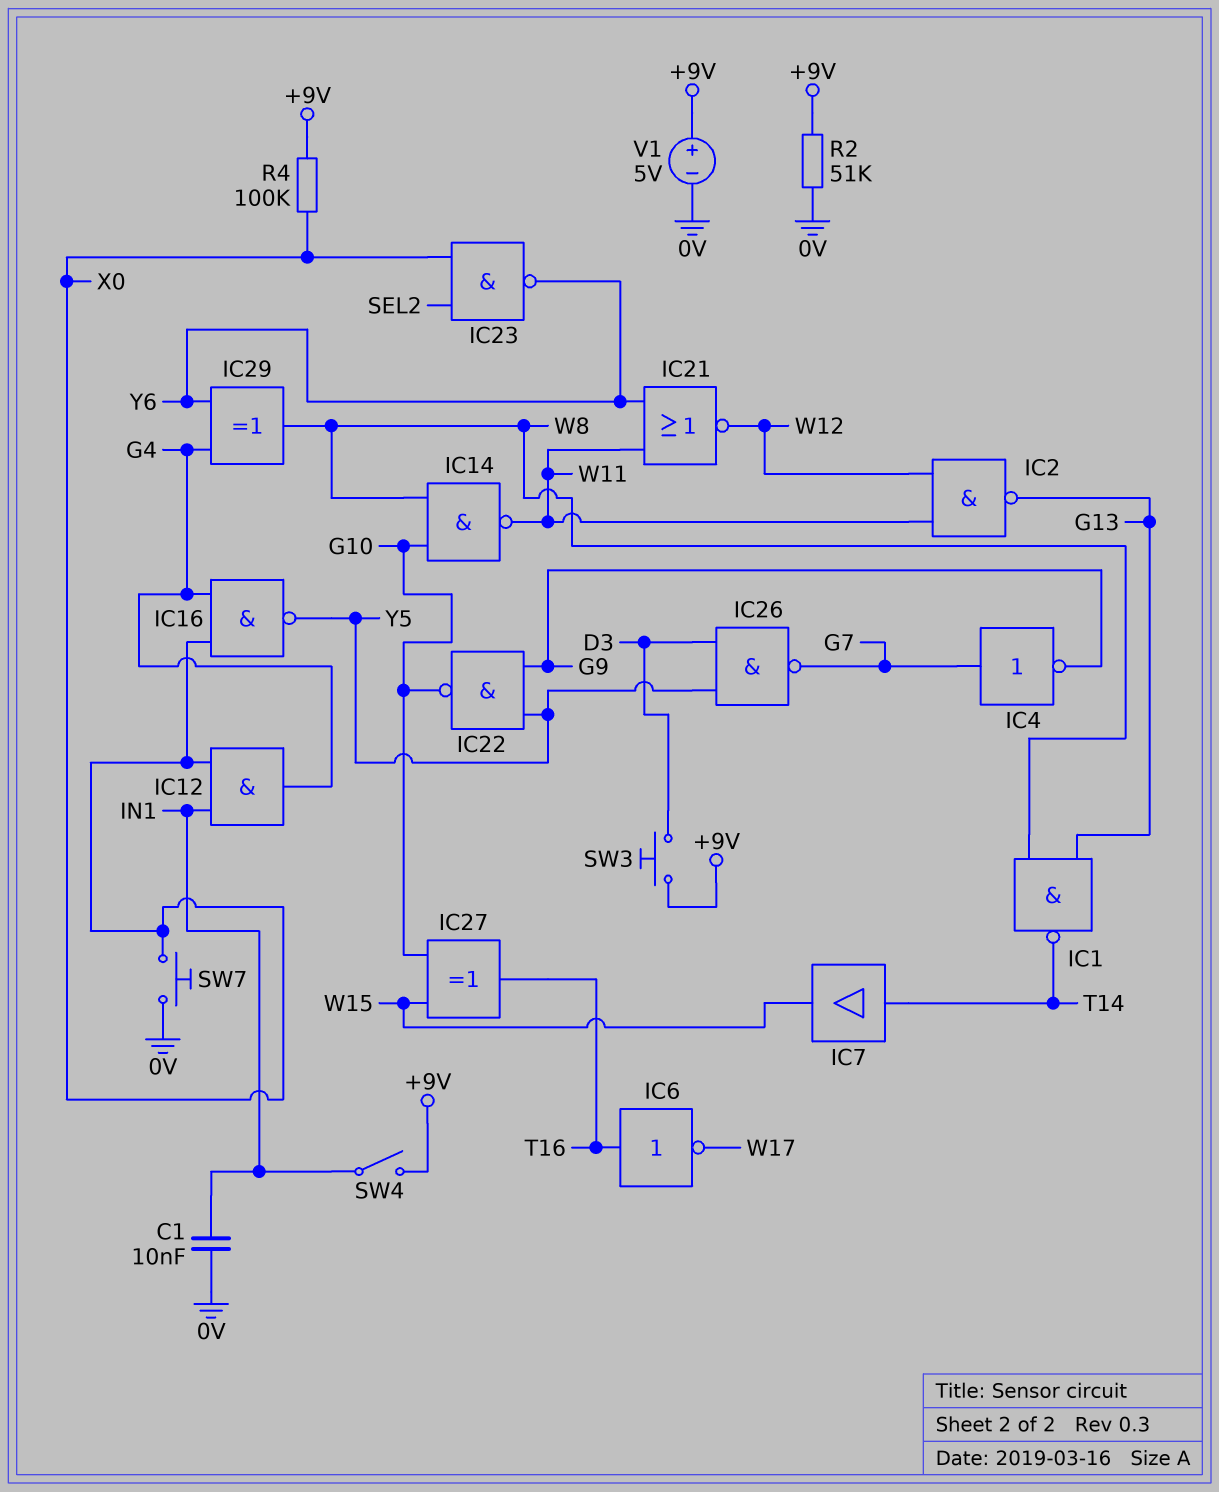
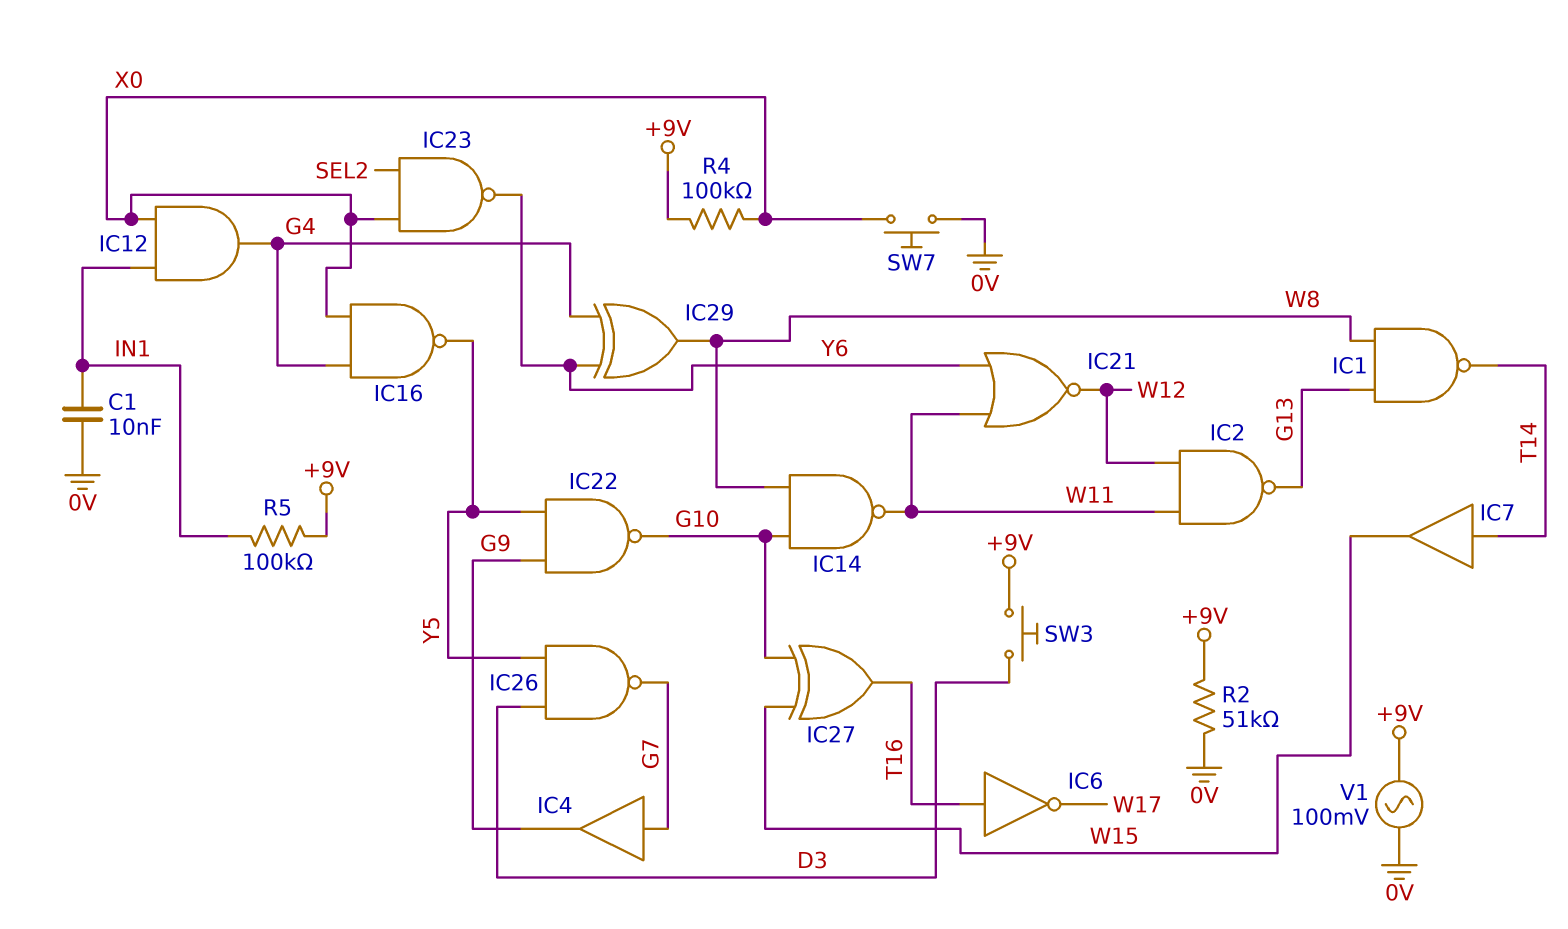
IC4: NOT (in G7, out G9) -> buffer (in G7, out G9)
R5: none -> 100k (+9V, IN1)
SW4: switch (+9V, IN1) -> none
V1: 5V (plus +9V, minus 0V) -> AC 100mV (+9V, 0V)

